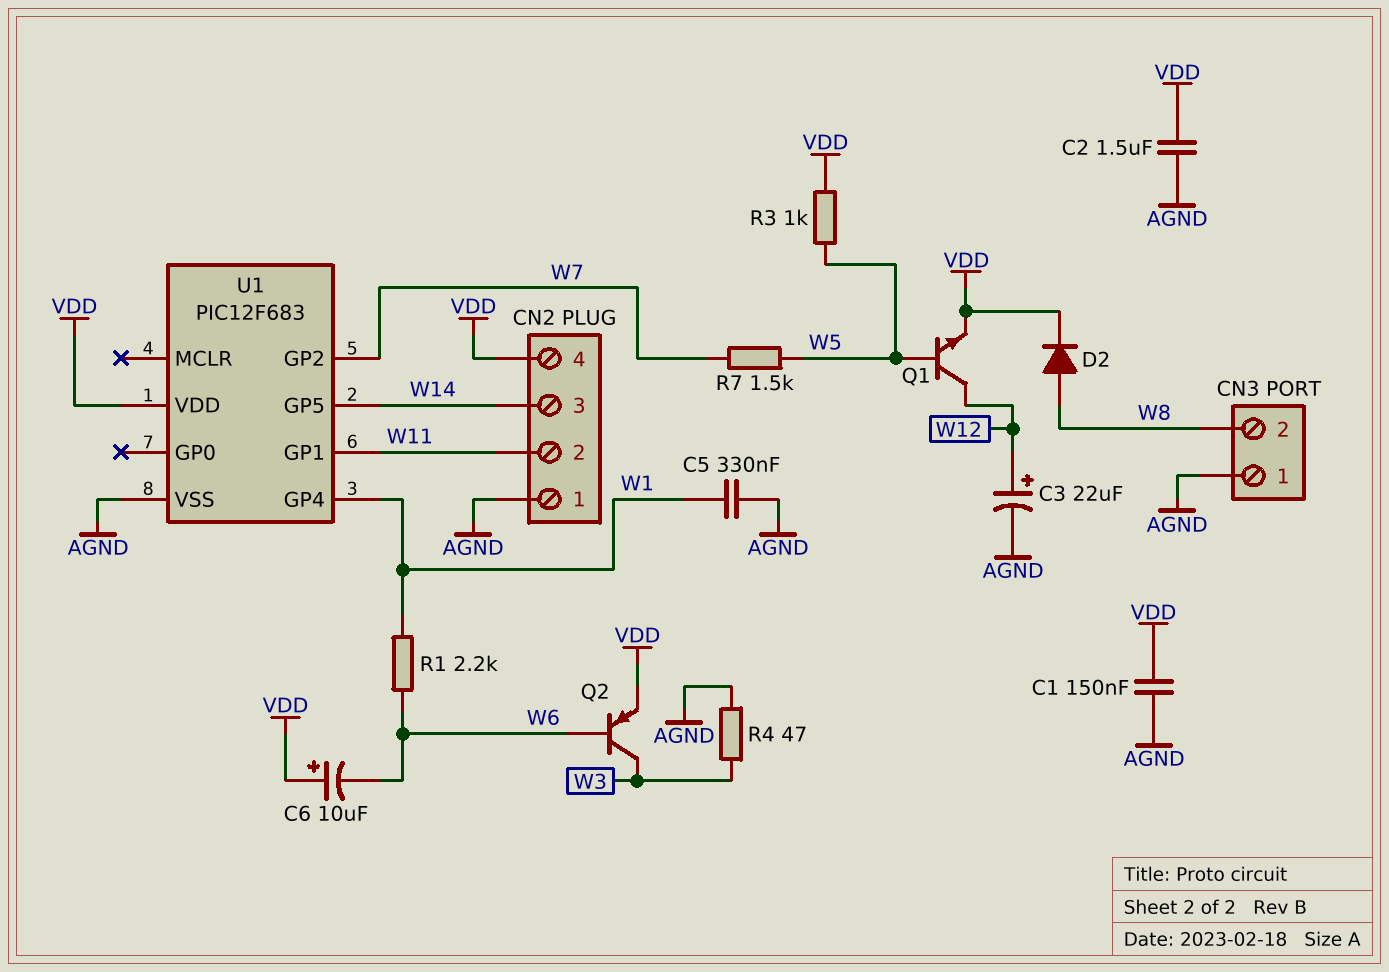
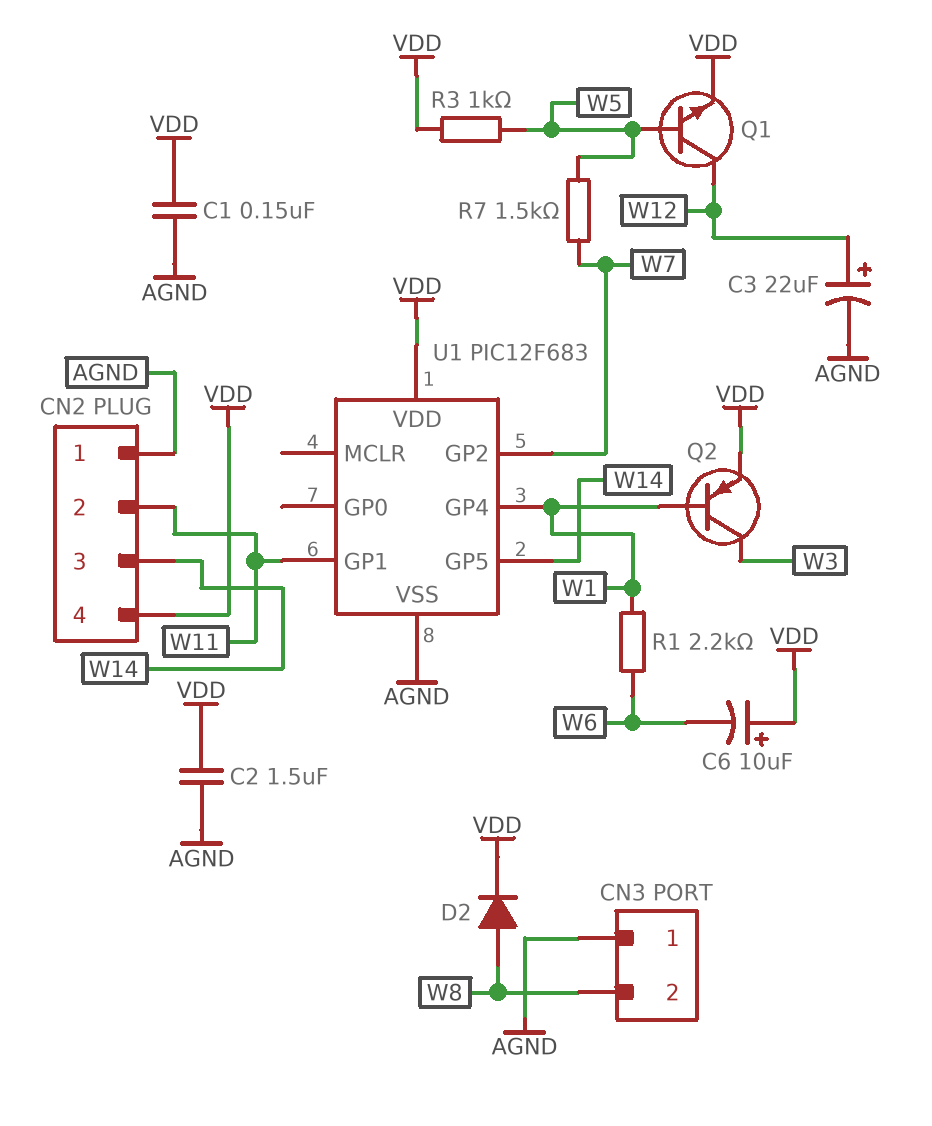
C5: 330nF (AGND, W1) -> none
Q2: PNP (B W6, C W3, E VDD) -> PNP (B W1, C W3, E VDD)
R4: 47 (AGND, W3) -> none

